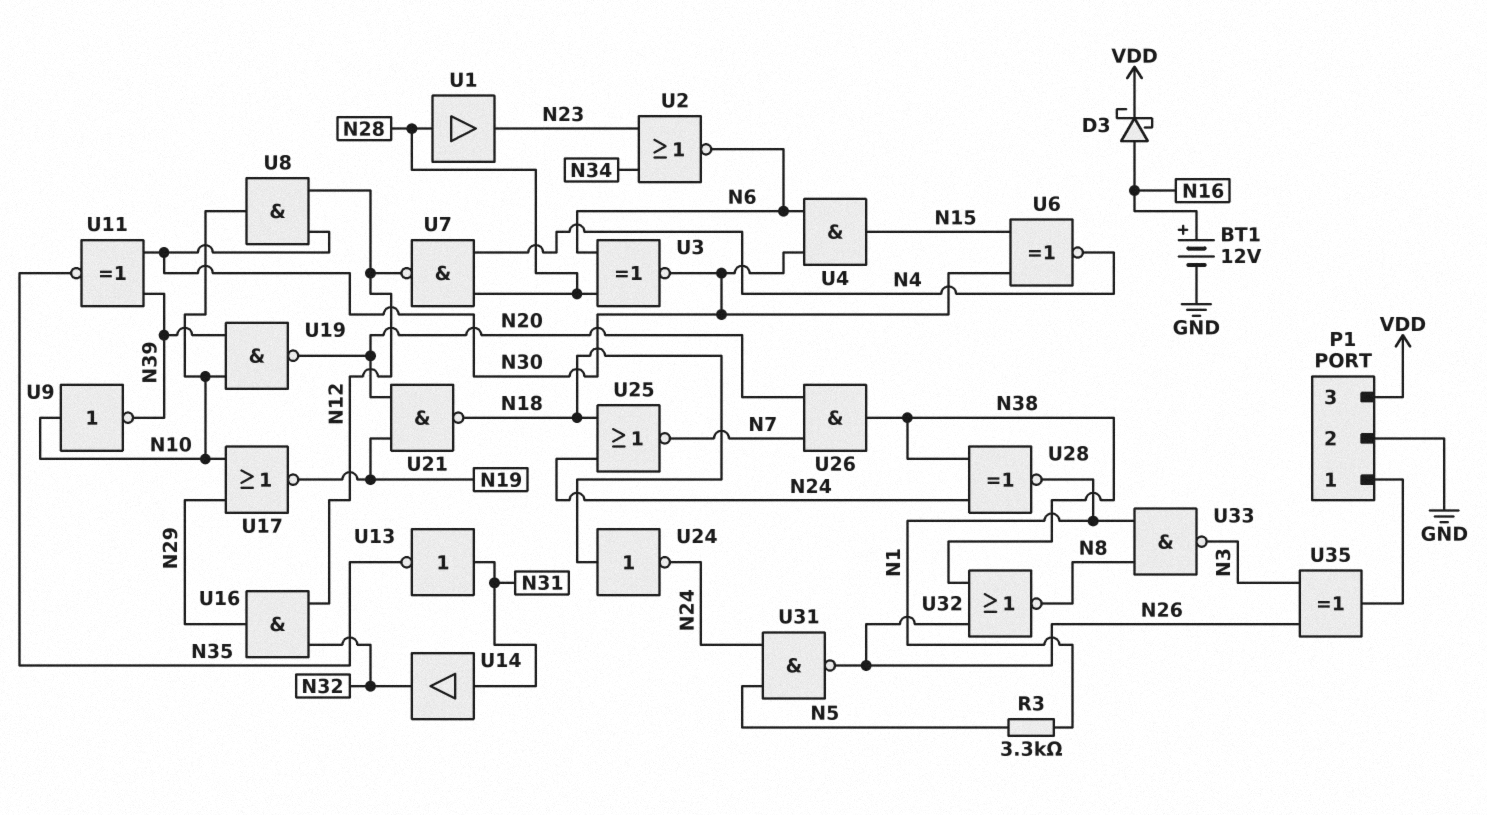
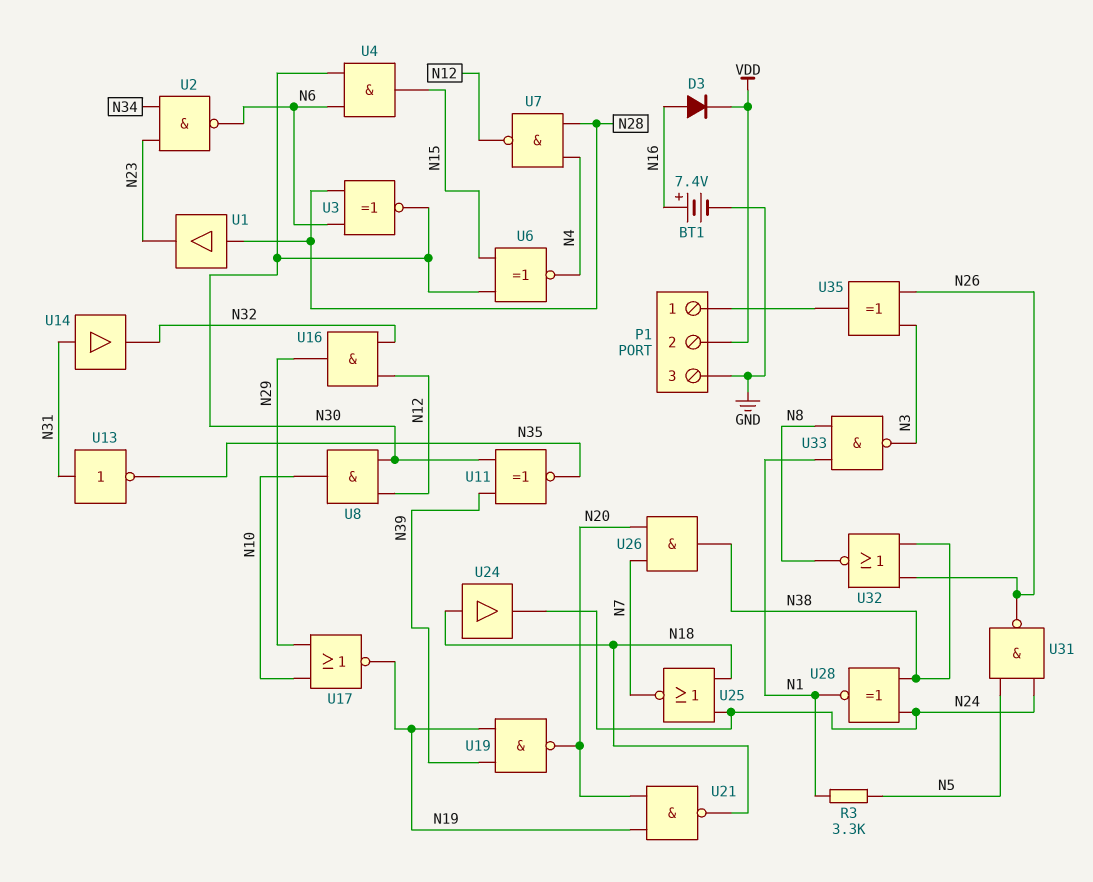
BT1: 12V (plus N16, minus GND) -> 7.4V (plus N16, minus GND)
D3: schottky (A N16, K VDD) -> diode (A N16, K VDD)
P1 pin 2: GND -> VDD
P1 pin 3: VDD -> GND
U2: NOR (in N23, in N34, out N6) -> NAND (in N23, in N34, out N6)
U9: NOT (in N10, out N39) -> none
U19: NAND (in N10, in N39, out N20) -> NAND (in N19, in N39, out N20)
U24: NOT (in N18, out N24) -> buffer (in N18, out N24)

